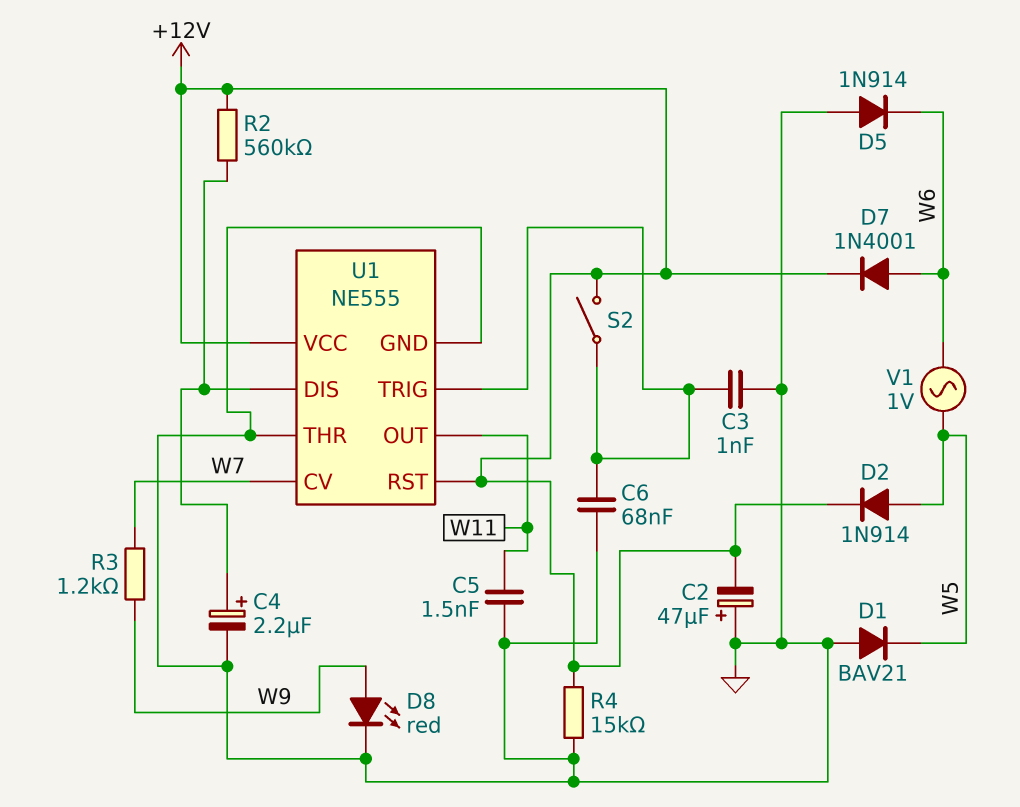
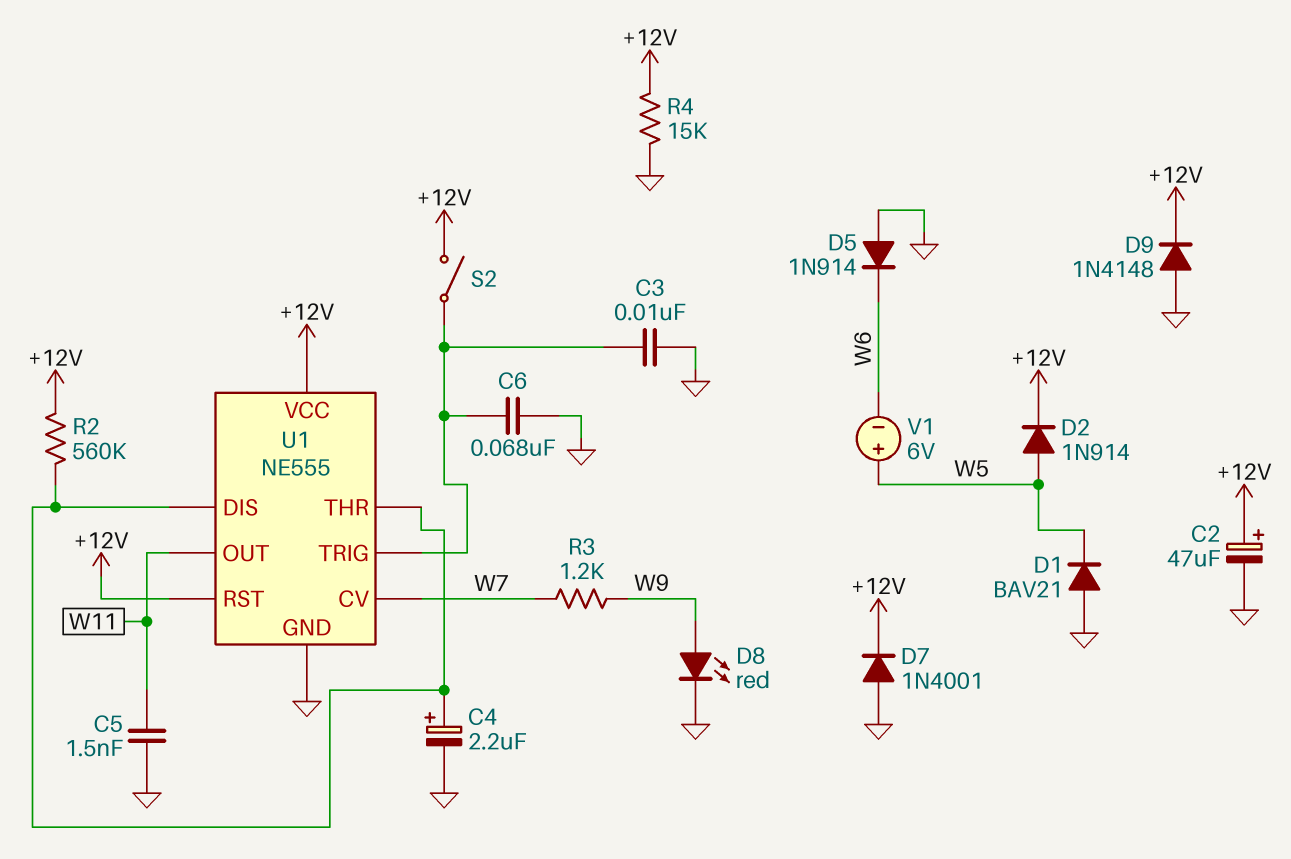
C2: 47uF (plus GND, minus +12V) -> 47uF (plus +12V, minus GND)
C3: 1nF (GND, U1/TRIG) -> 10nF (GND, U1/TRIG)
D7: diode 1N4001 (A W6, K +12V) -> diode 1N4001 (A GND, K +12V)
D9: none -> diode 1N4148 (A GND, K +12V)
U1 pin THR: GND -> U1/DIS
V1: AC 1V (W5, W6) -> 6V (plus W5, minus W6)

